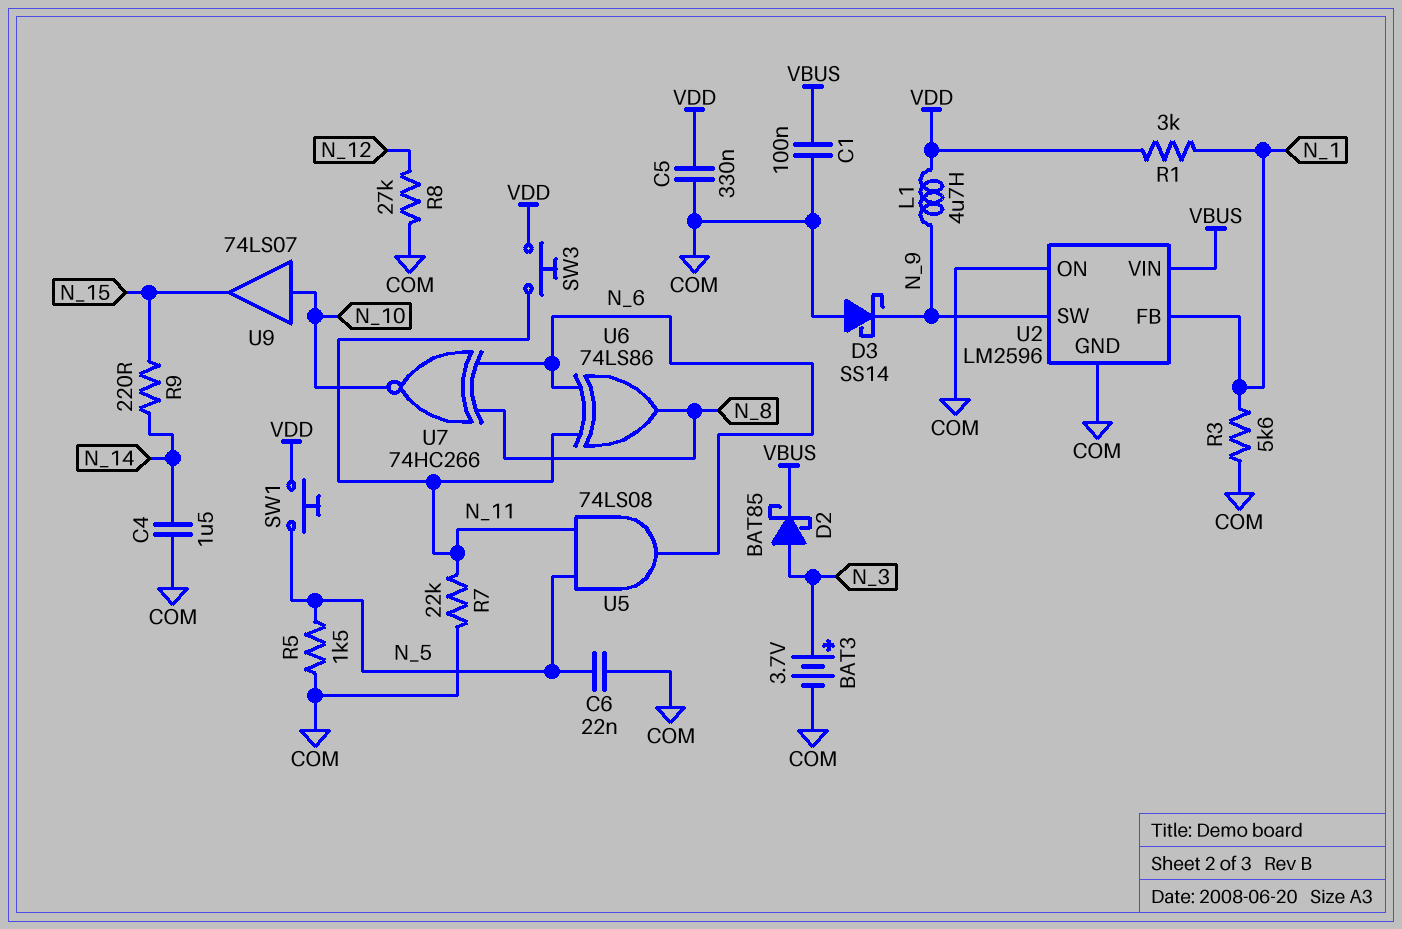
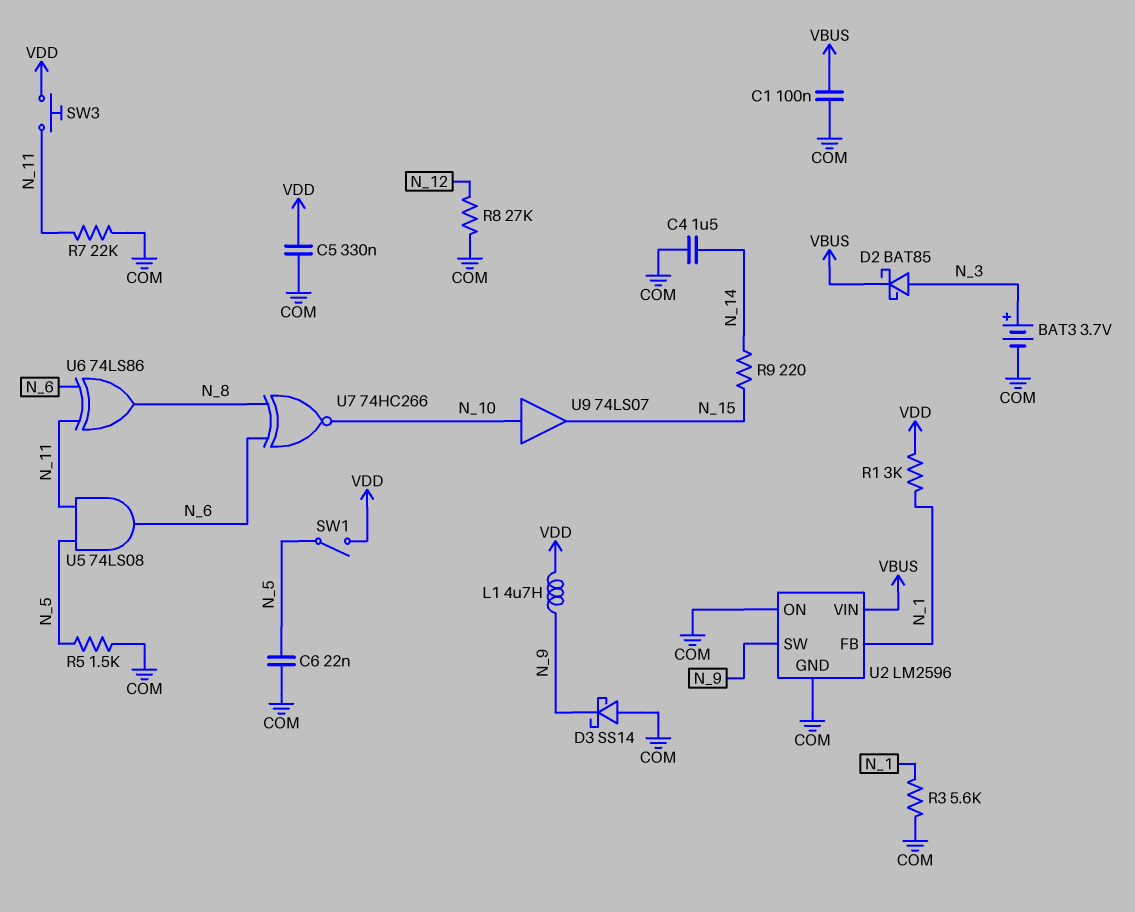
SW1: button (N_5, VDD) -> switch (N_5, VDD)

